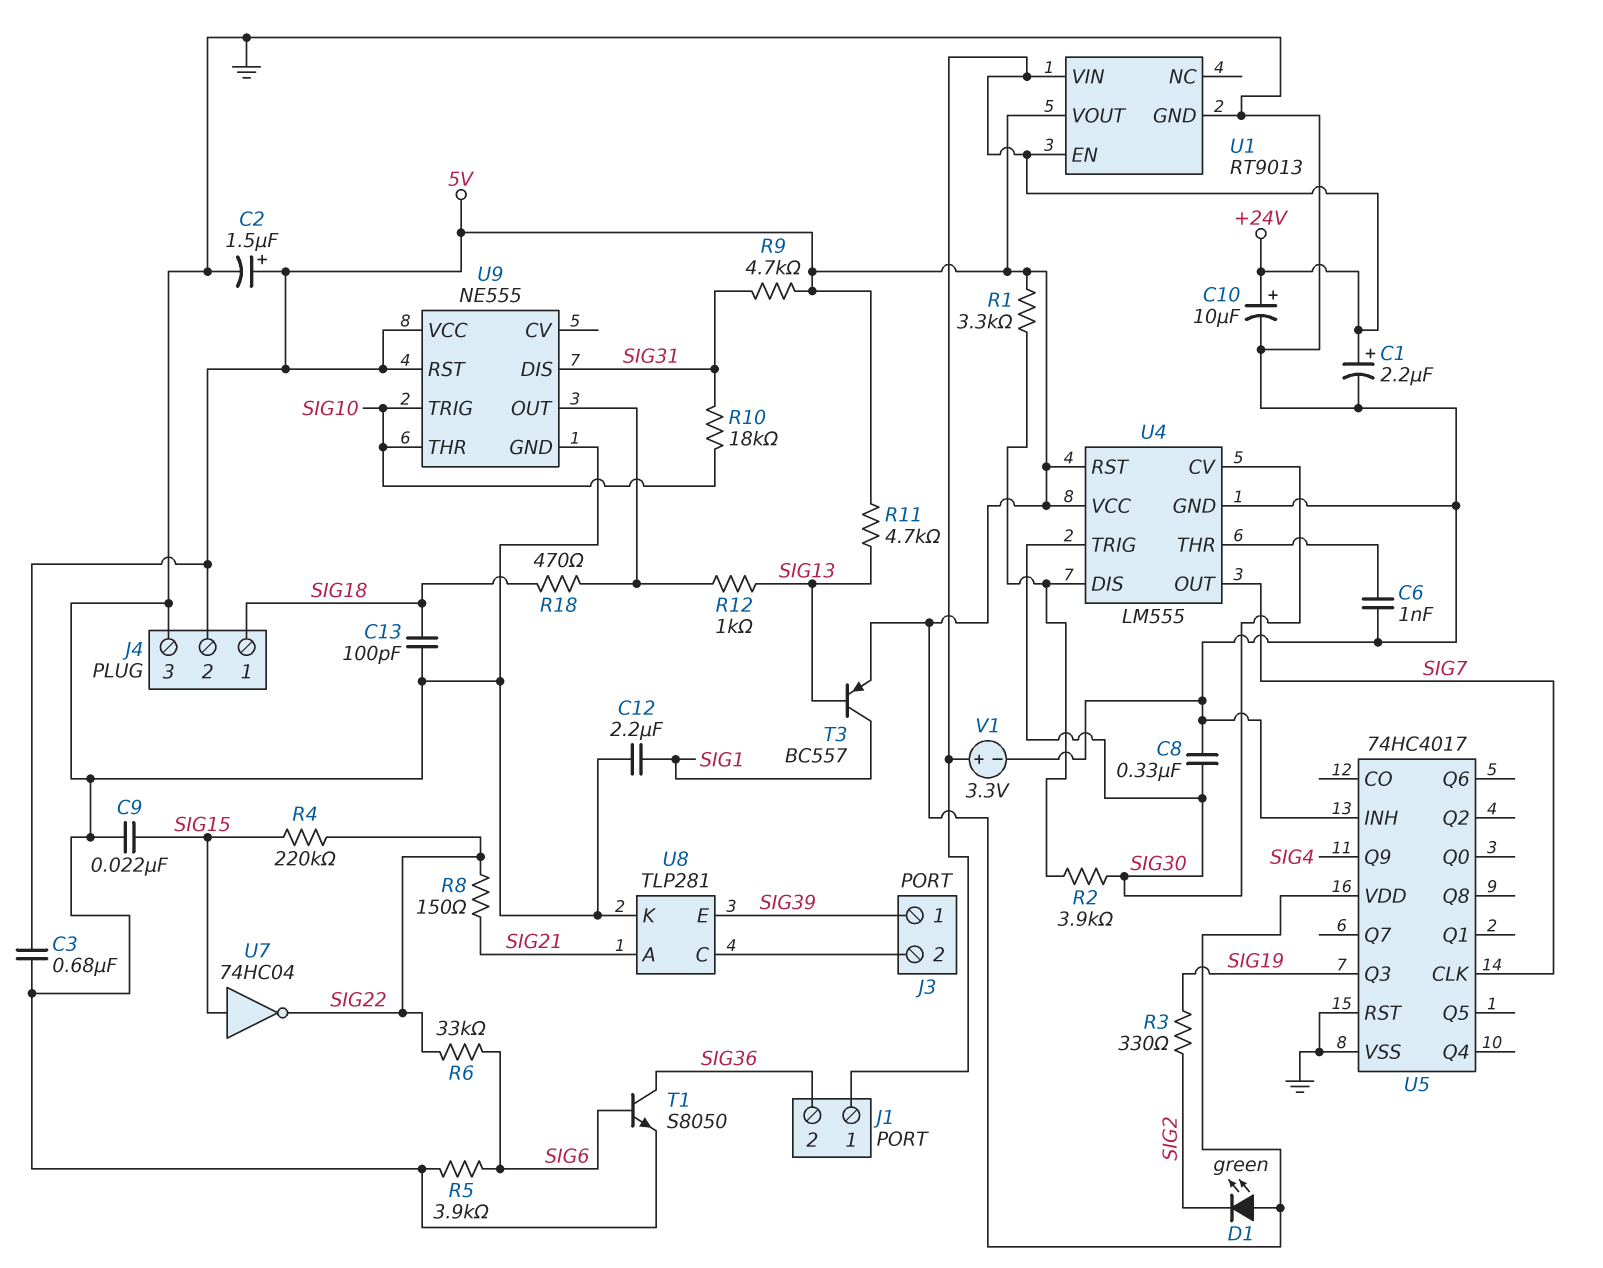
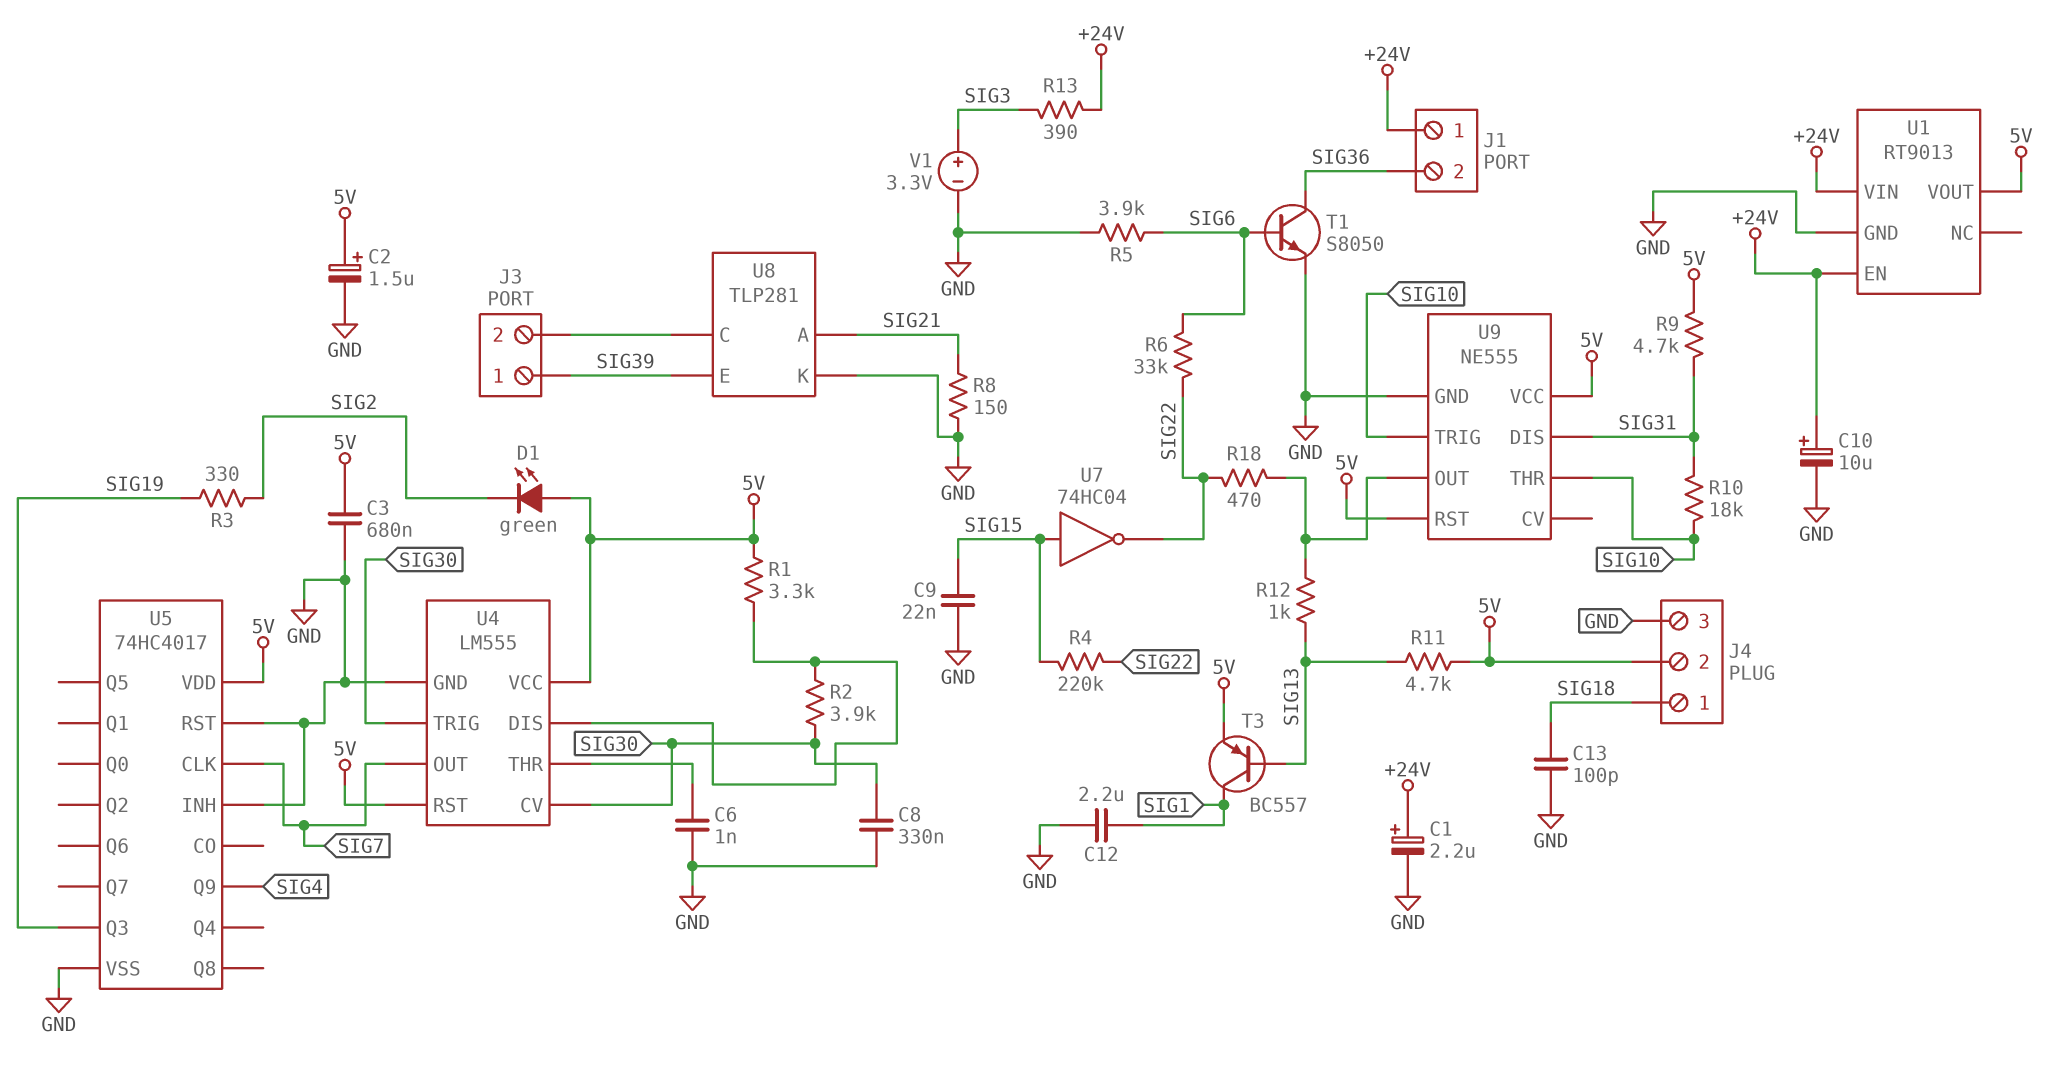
R8: 150 (SIG21, SIG22) -> 150 (GND, SIG21)
R13: none -> 390 (+24V, SIG3)
R18: 470 (SIG18, U9/OUT) -> 470 (SIG22, U9/OUT)
V1: 3.3V (plus +24V, minus GND) -> 3.3V (plus SIG3, minus GND)

